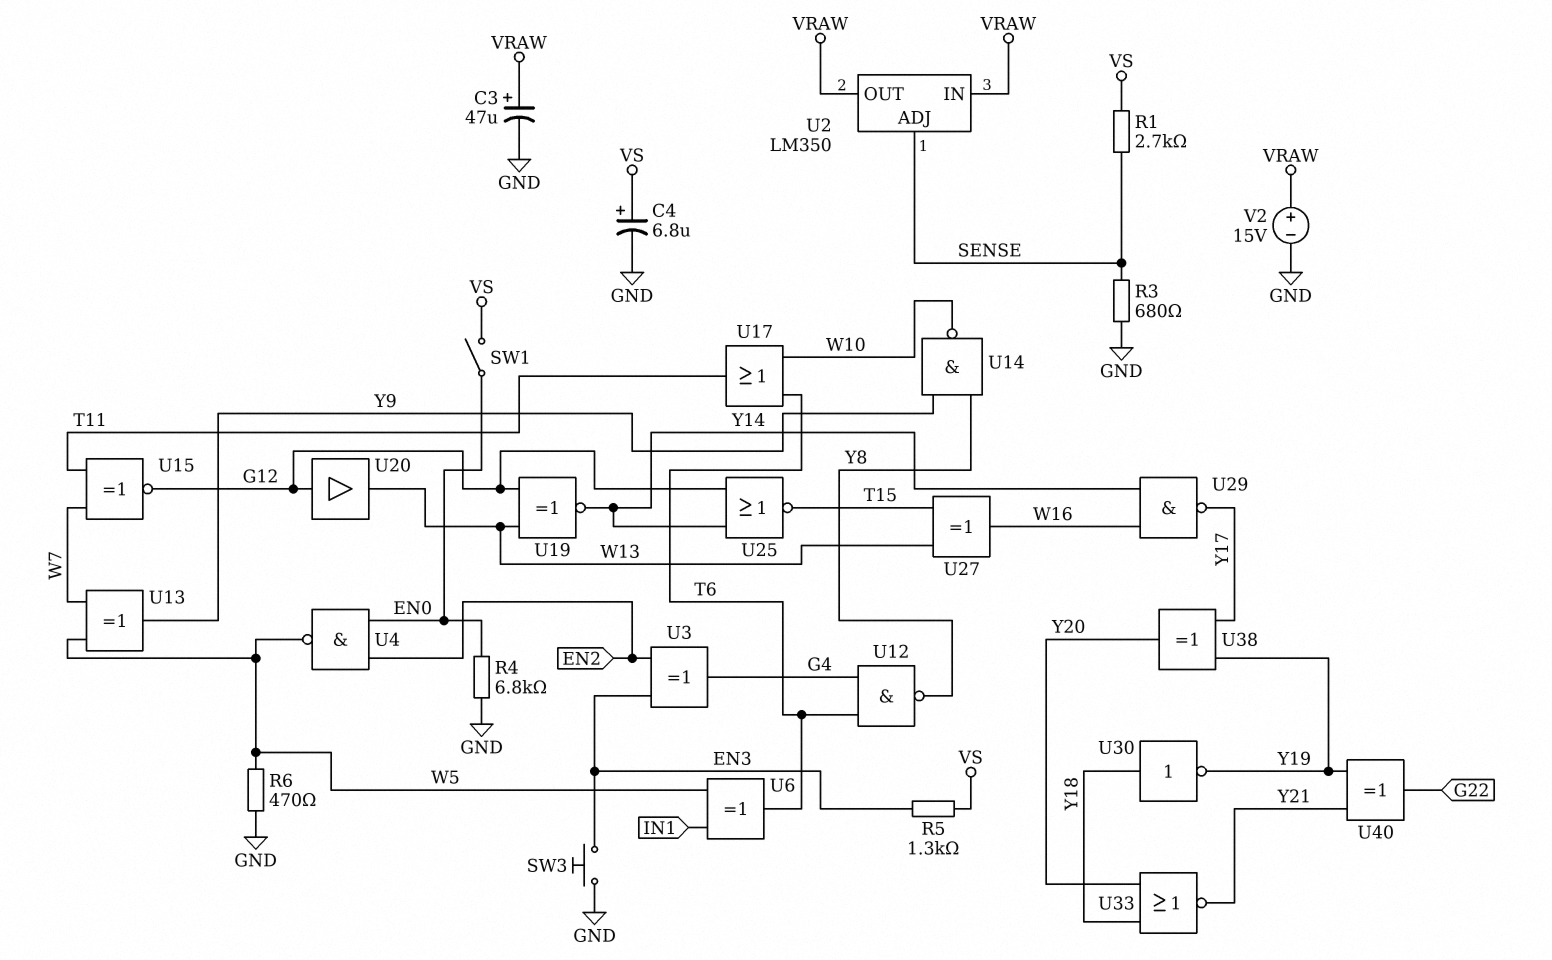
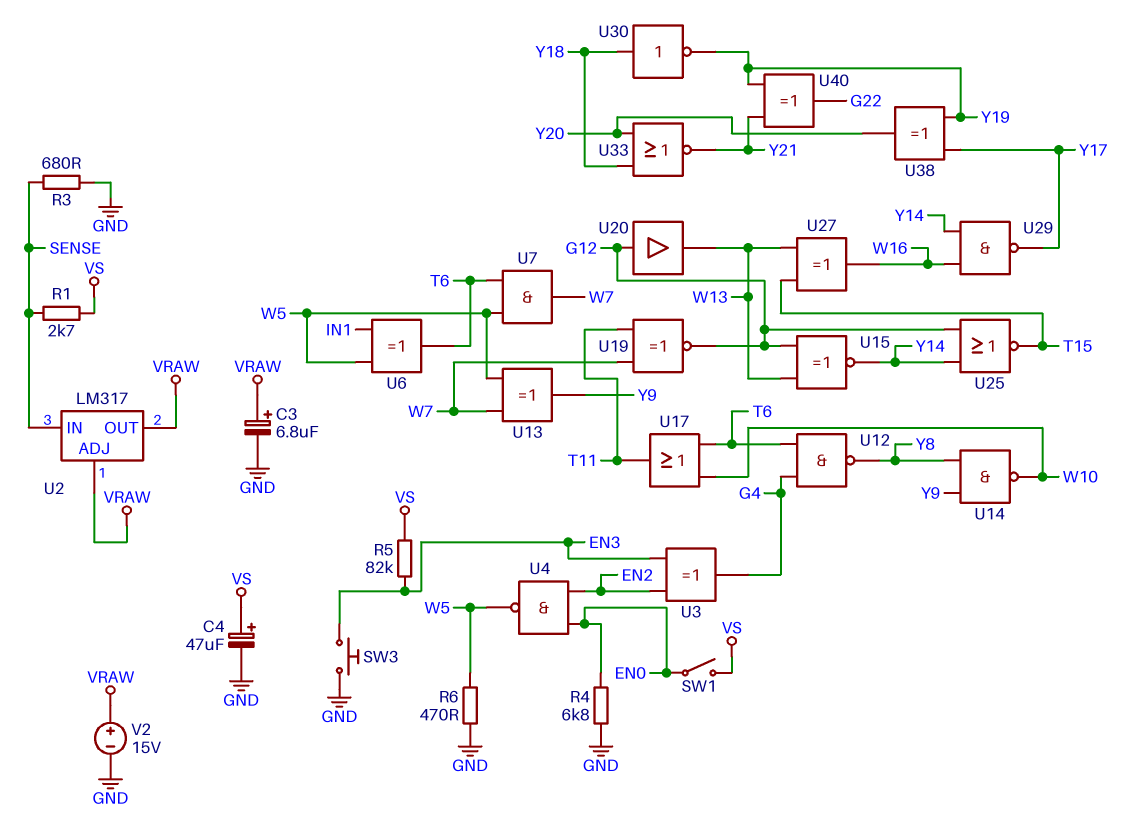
C3: 47uF (plus VRAW, minus GND) -> 6.8uF (plus VRAW, minus GND)
C4: 6.8uF (plus VS, minus GND) -> 47uF (plus VS, minus GND)
R5: 1.3k (EN3, VS) -> 82k (EN3, VS)
U2: LM350 -> LM317
U2 pin ADJ: SENSE -> VRAW
U2 pin IN: VRAW -> SENSE
U7: none -> AND (in T6, in W5, out W7)
U15: XNOR (in T11, in W7, out G12) -> XNOR (in G12, in W13, out Y14)
U19: XNOR (in G12, in W13, out Y14) -> XNOR (in T11, in W7, out G12)

